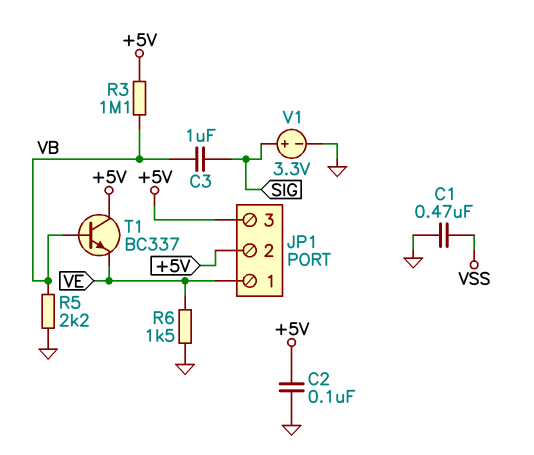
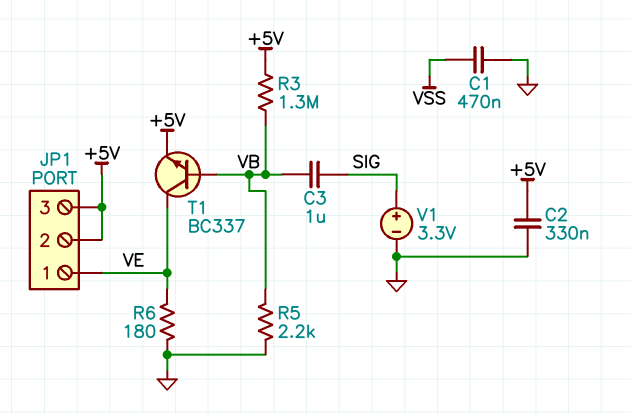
C2: 100nF (+5V, GND) -> 330nF (+5V, GND)
R3: 1.1M (+5V, VB) -> 1.3M (+5V, VB)
R6: 1.5k (GND, VE) -> 180 (GND, VE)
T1: NPN BC337 (B VB, C +5V, E VE) -> NPN BC337 (B VB, C VE, E +5V)

